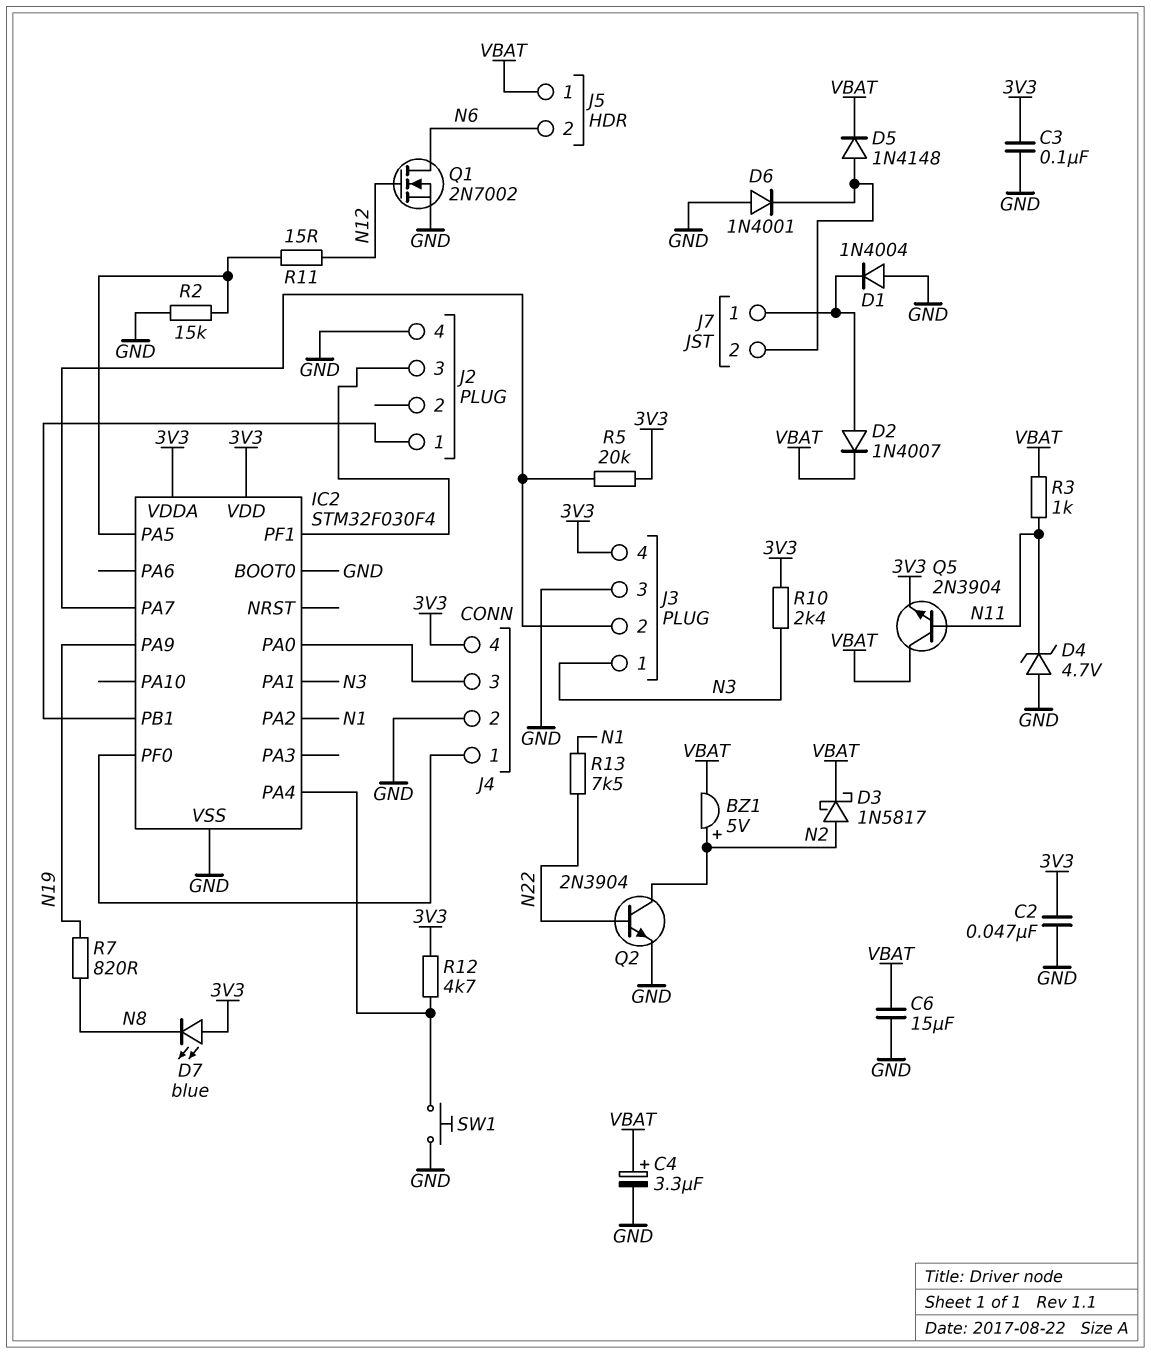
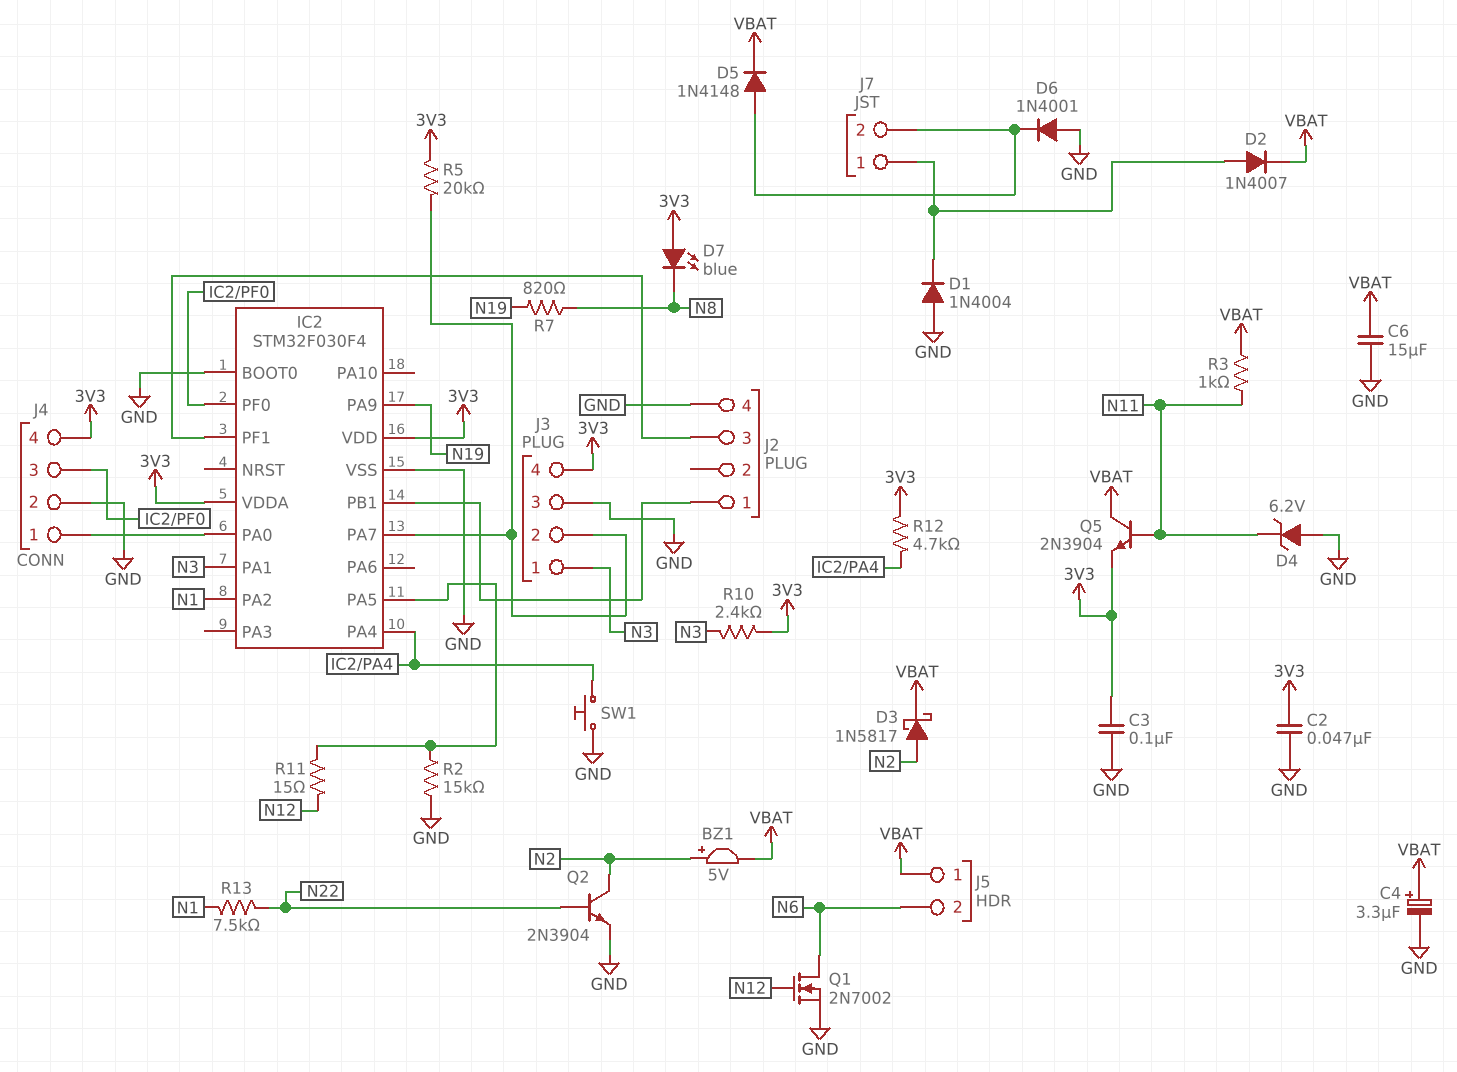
D4: zener 4.7V (A GND, K N11) -> zener 6.2V (A GND, K N11)
J4 pin 1: IC2/PF0 -> IC2/PA0
J4 pin 3: IC2/PA0 -> IC2/PF0

